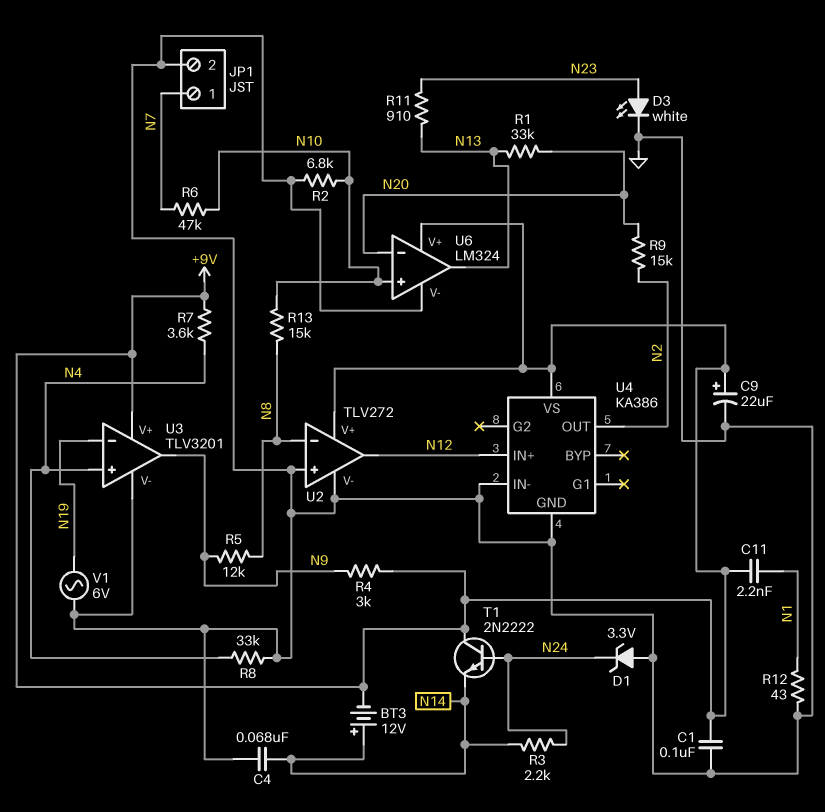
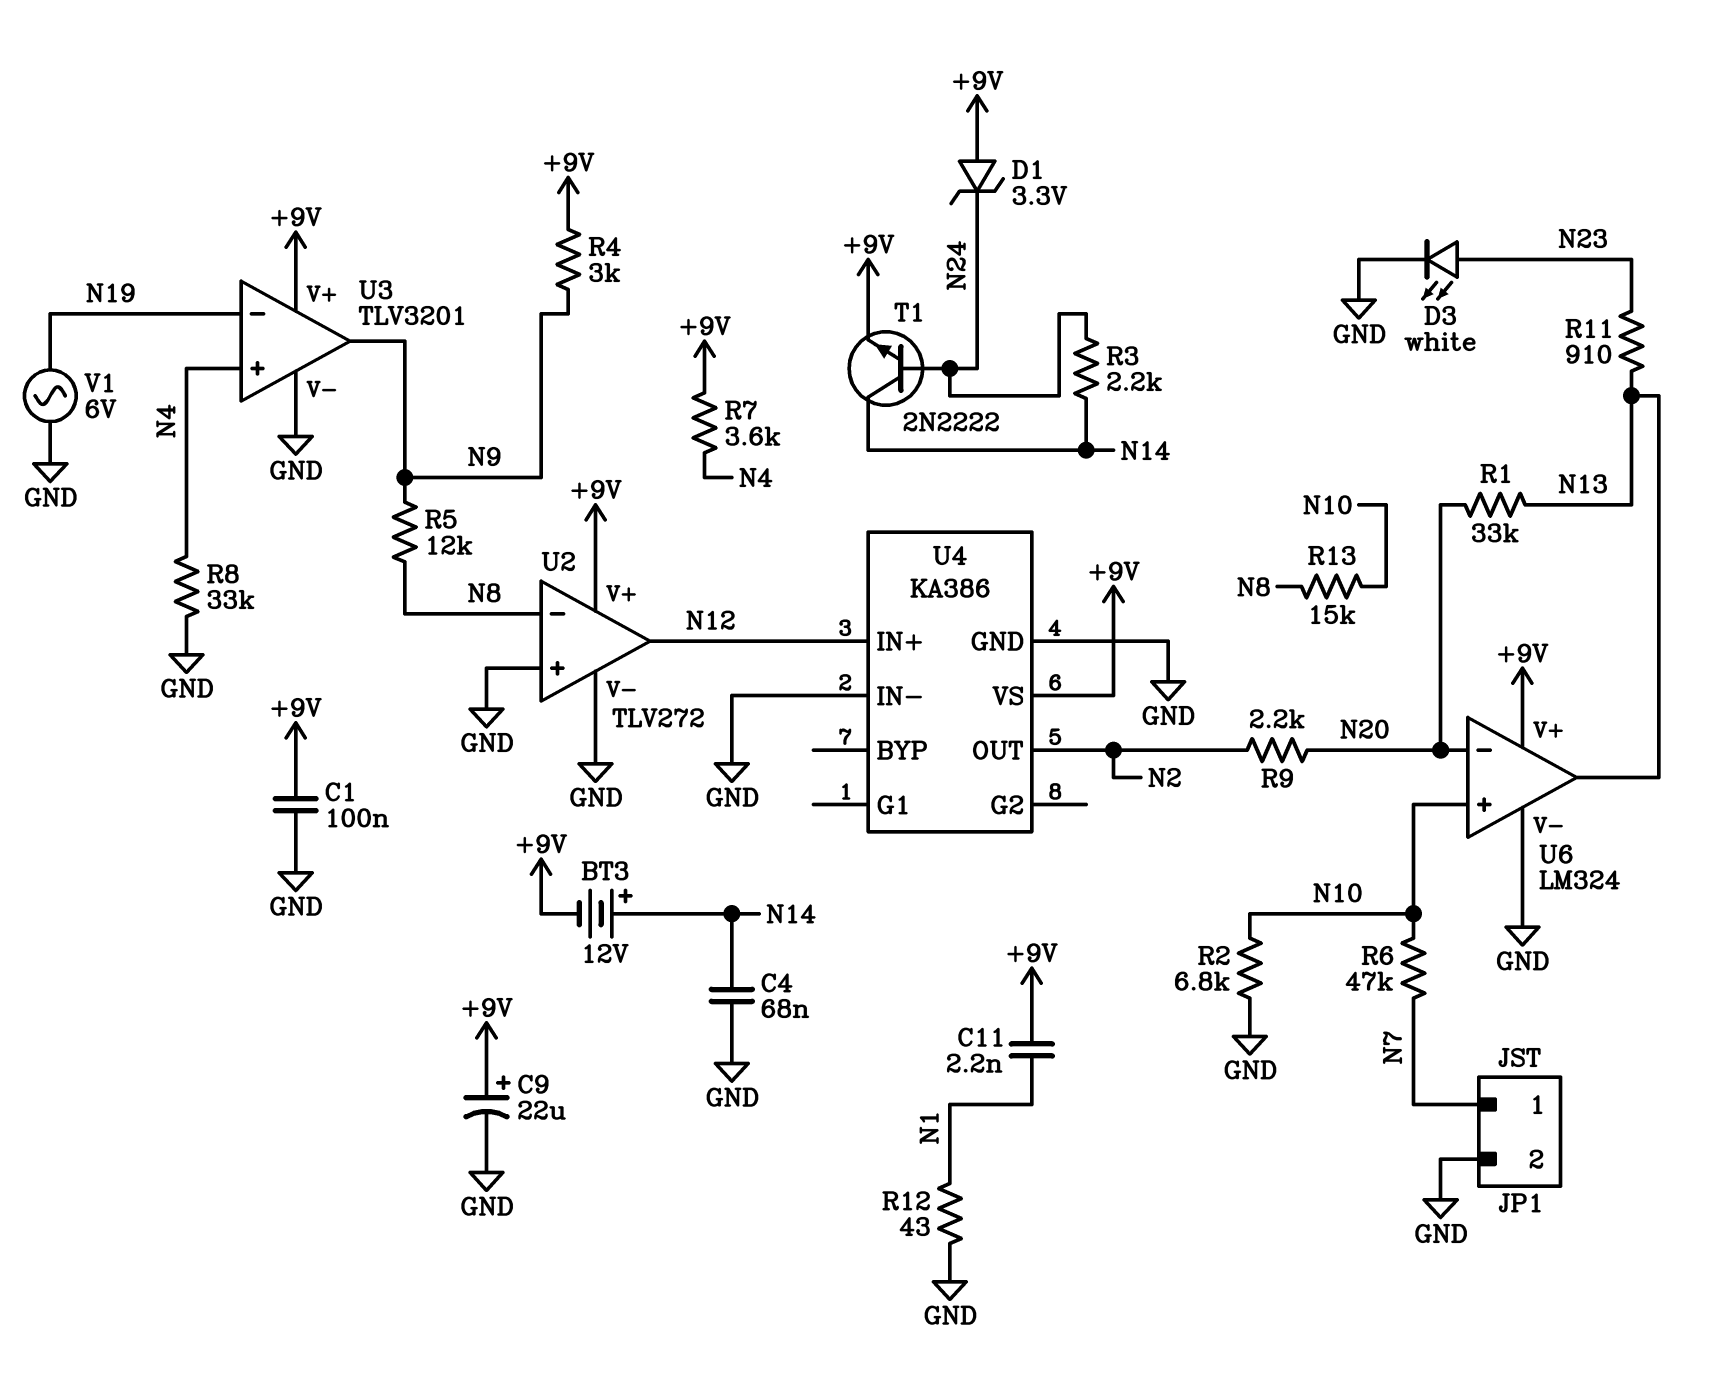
D1: zener 3.3V (A GND, K N24) -> zener 3.3V (A +9V, K N24)
R9: 15k (N2, N20) -> 2.2k (N2, N20)
T1: NPN 2N2222 (B N24, C +9V, E N14) -> NPN 2N2222 (B N24, C N14, E +9V)

